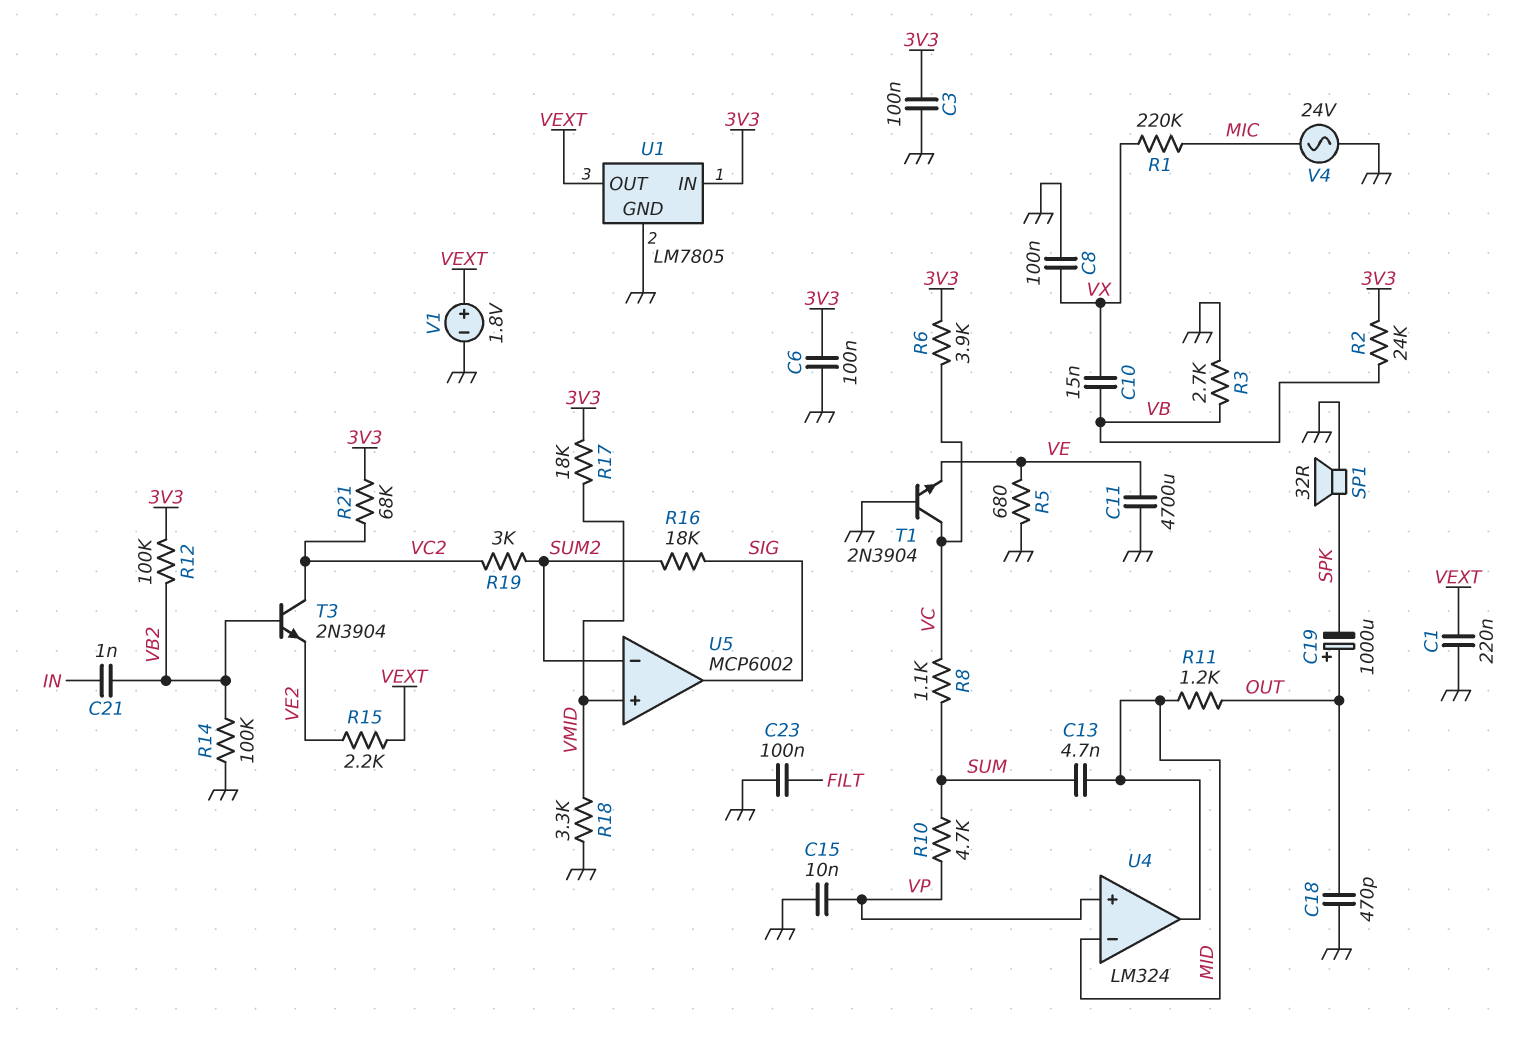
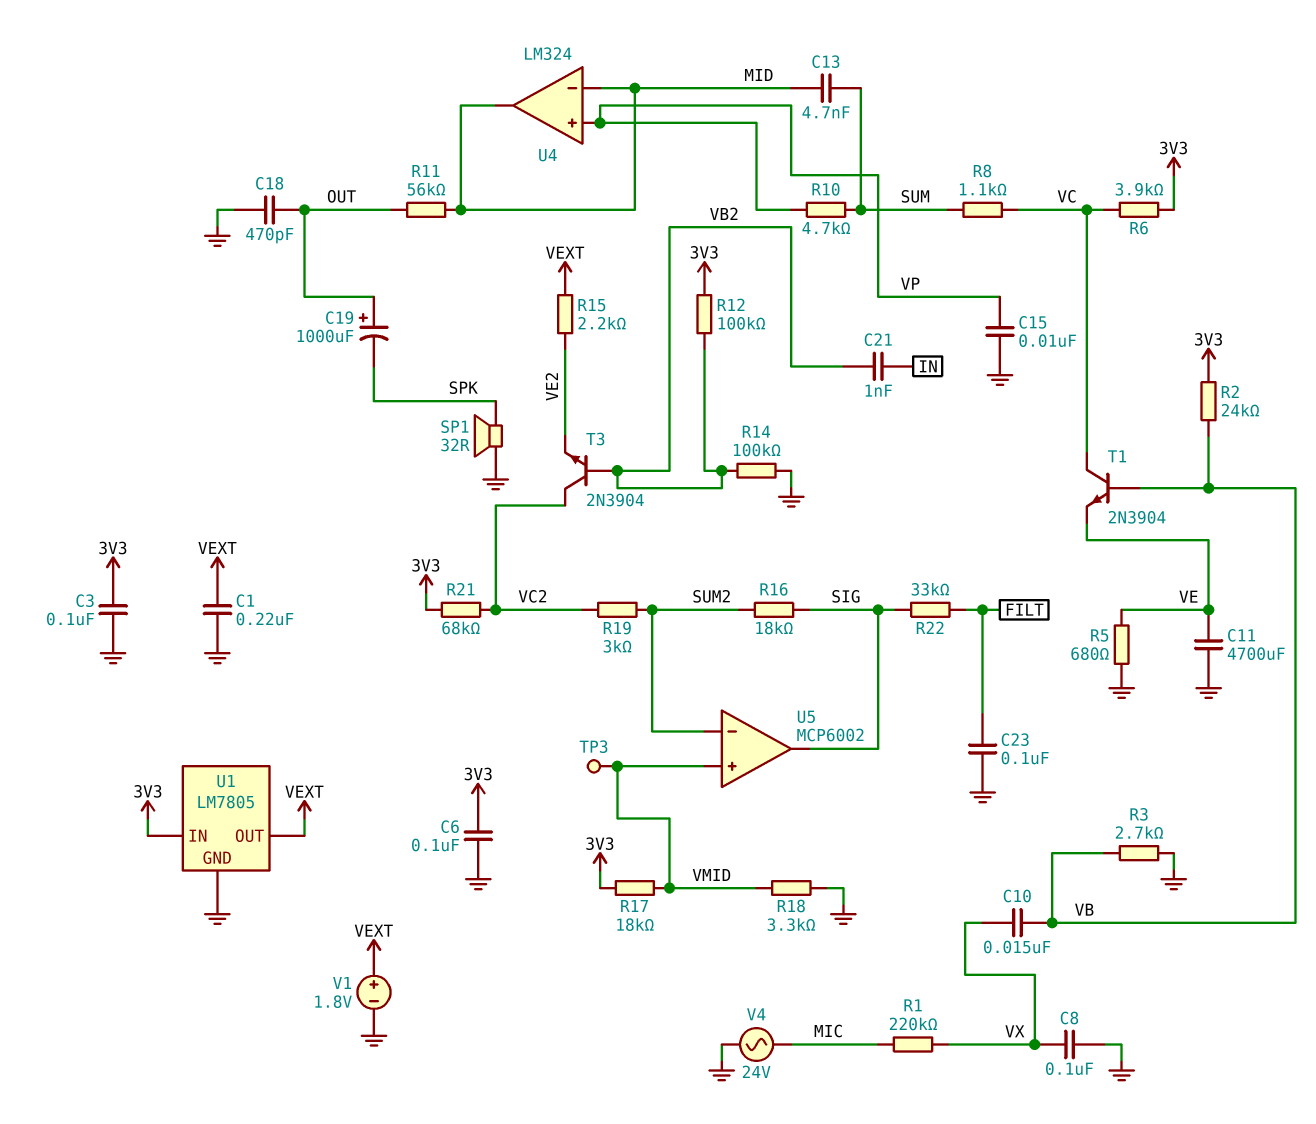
R11: 1.2k (MID, OUT) -> 56k (MID, OUT)
R22: none -> 33k (FILT, SIG)
T1: NPN 2N3904 (B GND, C VC, E VE) -> NPN 2N3904 (B VB, C VC, E VE)
TP3: none -> test point (VMID)

